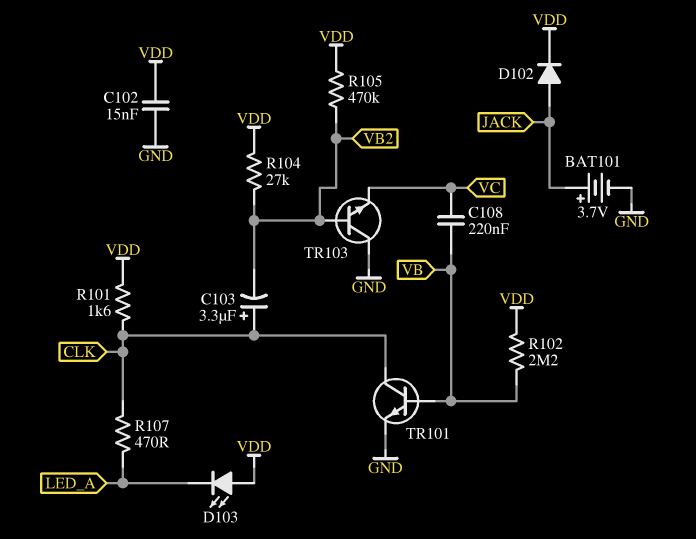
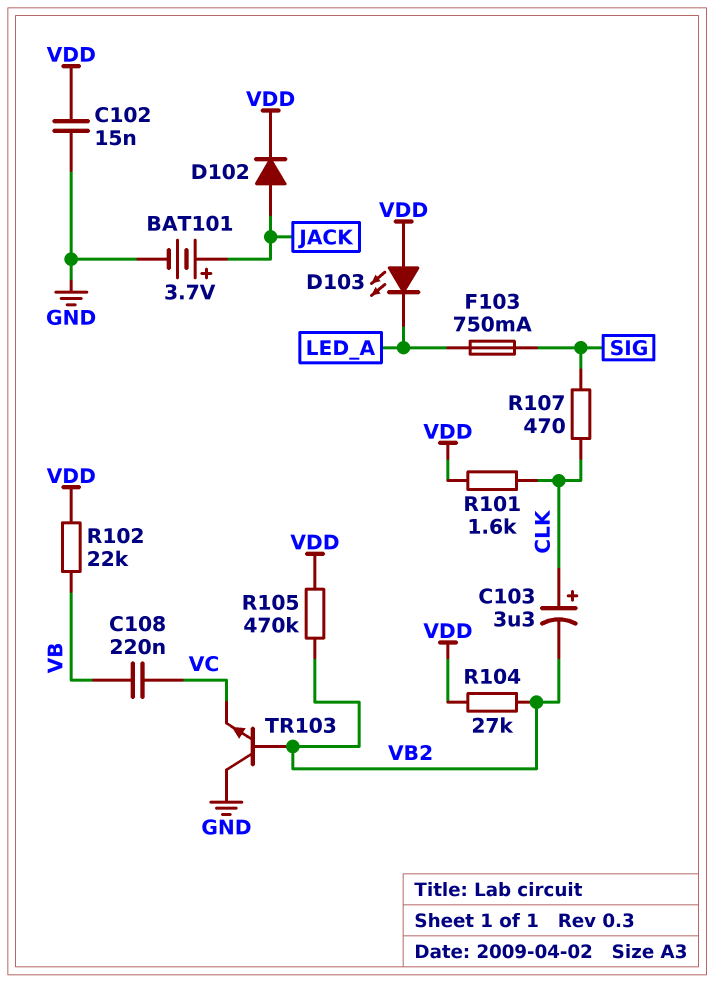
F103: none -> 750mA (LED_A, SIG)
R102: 2.2M (VB, VDD) -> 22k (VB, VDD)
R107: 470 (CLK, LED_A) -> 470 (CLK, SIG)
TR101: NPN (B VB, C CLK, E GND) -> none

